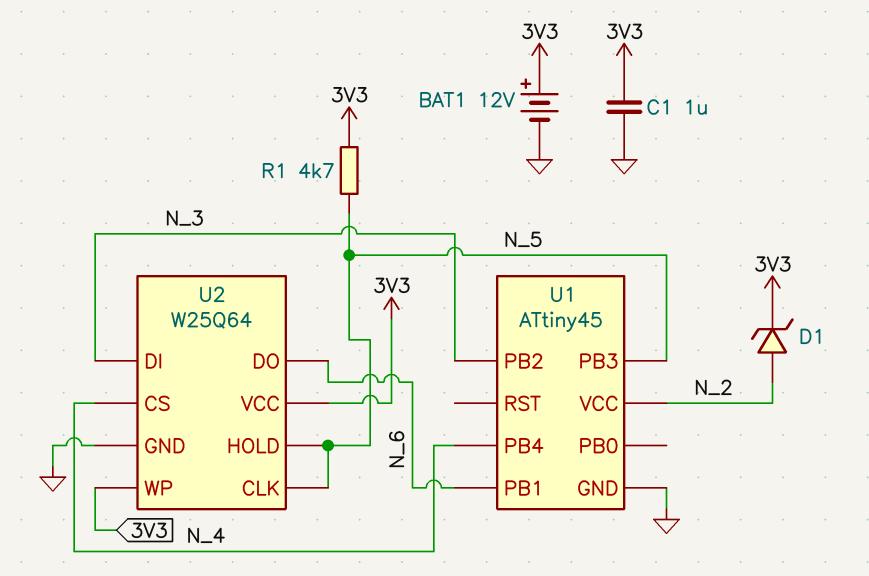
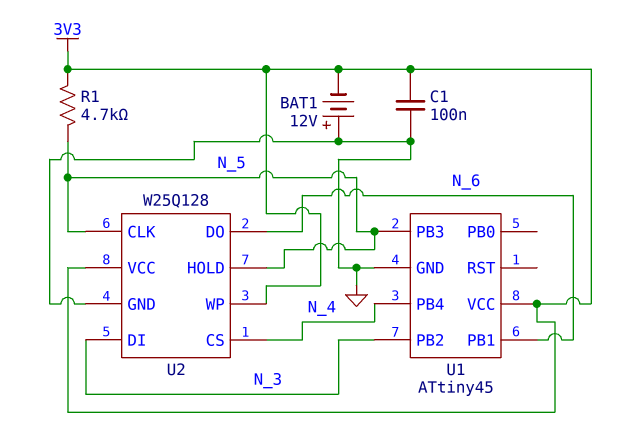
BAT1: 12V (plus 3V3, minus GND) -> 12V (plus GND, minus 3V3)
C1: 1uF (3V3, GND) -> 100nF (3V3, GND)
D1: zener (A N_2, K 3V3) -> none
U1 pin VCC: N_2 -> 3V3
U2: W25Q64 -> W25Q128

